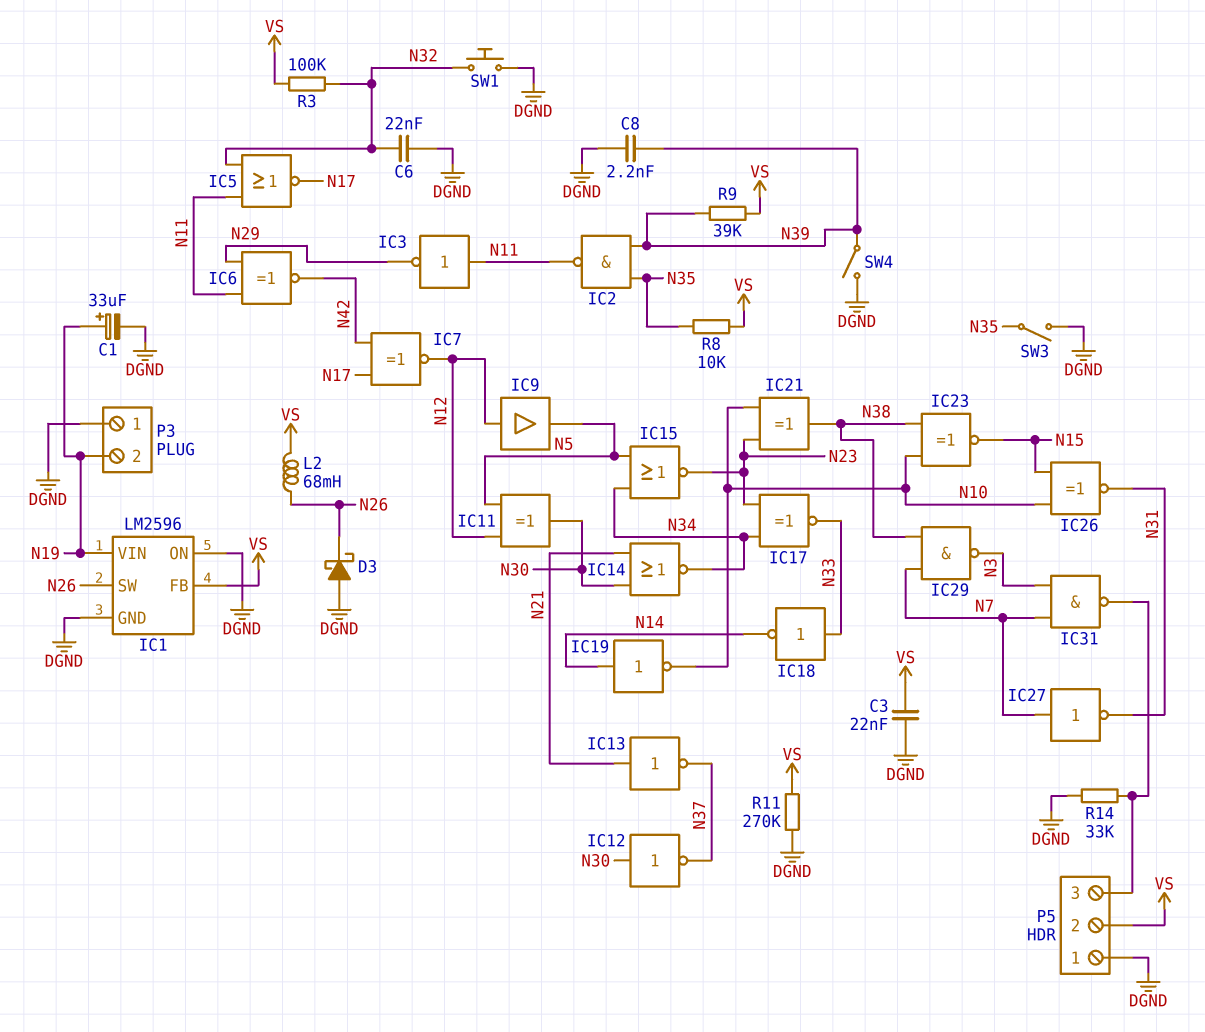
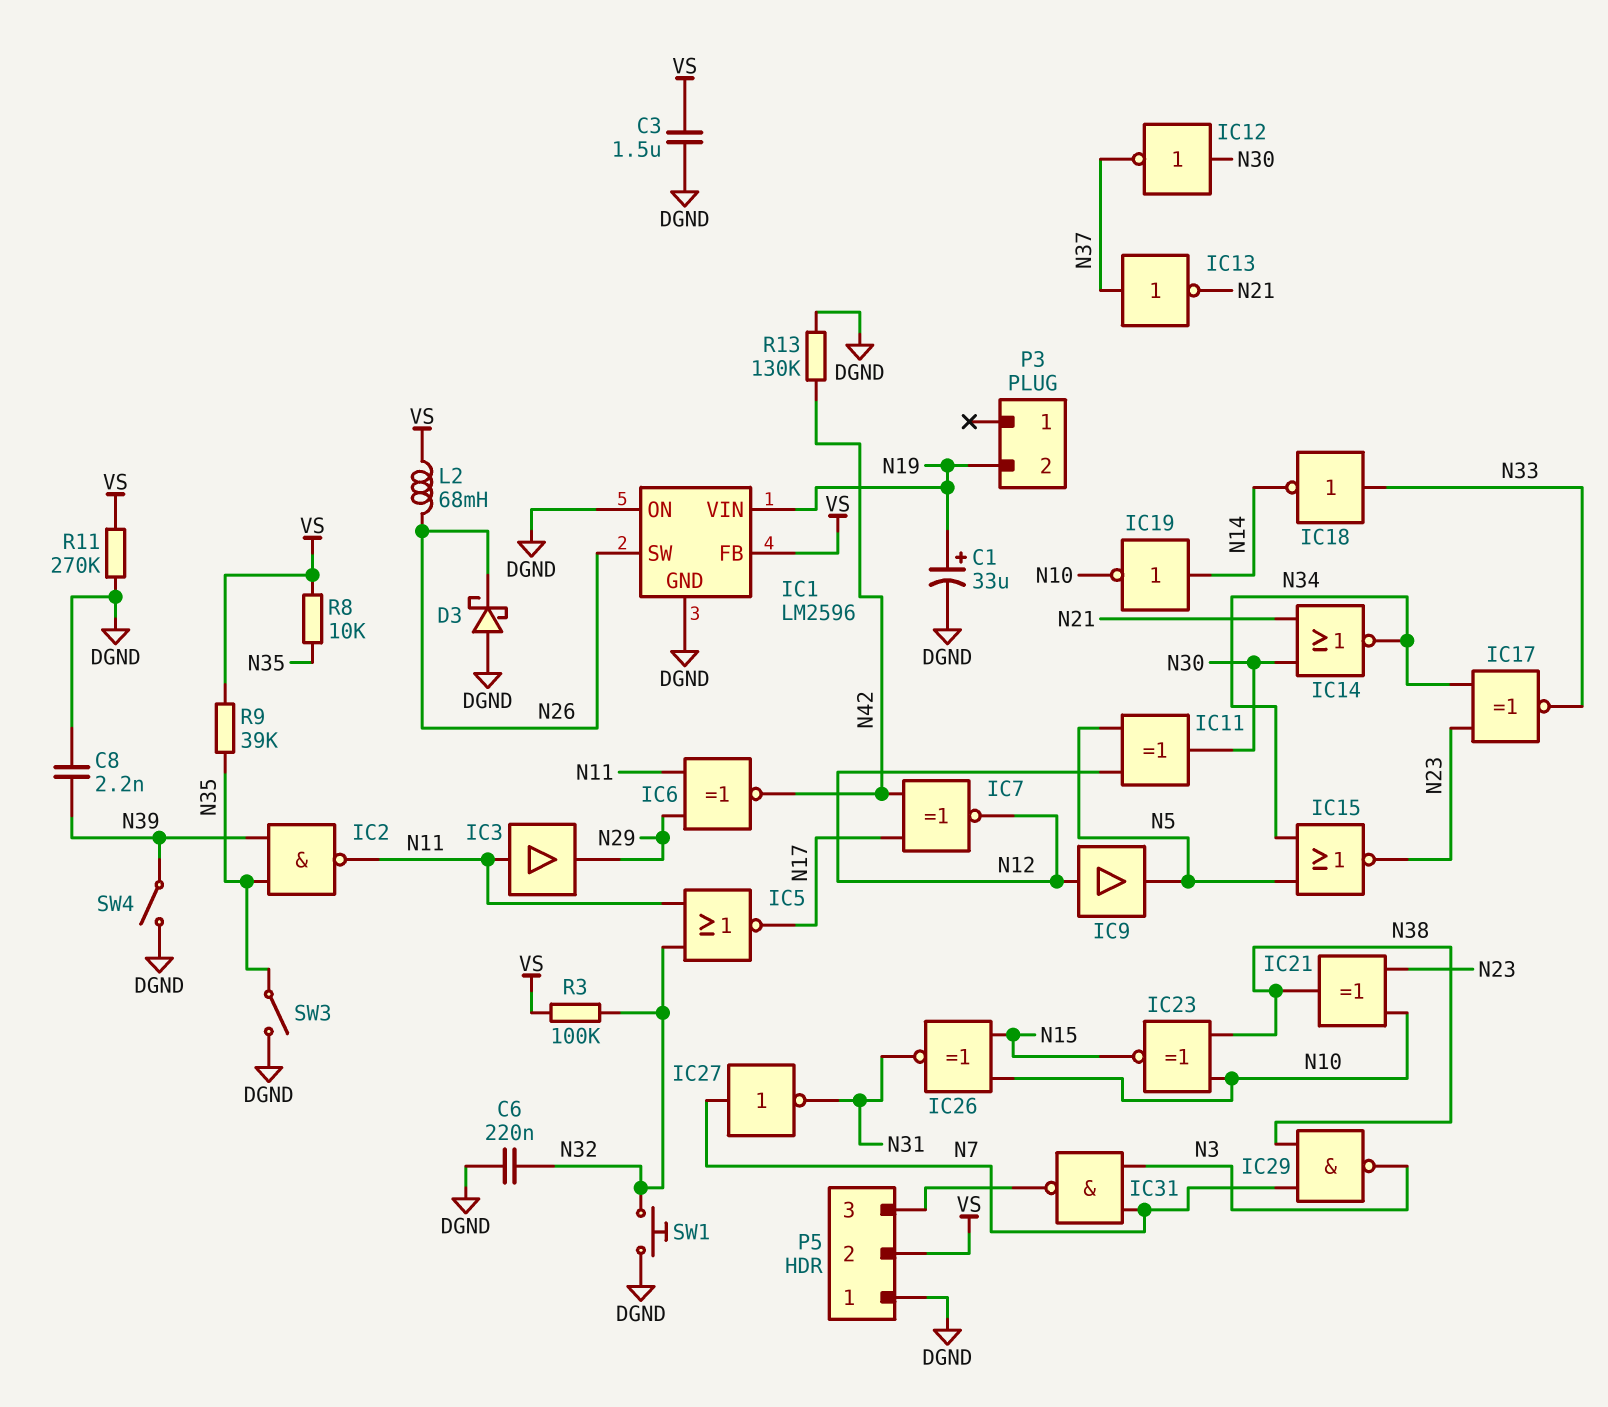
C3: 22nF (DGND, VS) -> 1.5uF (DGND, VS)
C6: 22nF (DGND, N32) -> 220nF (DGND, N32)
IC3: NOT (in N11, out N29) -> buffer (in N11, out N29)
IC13: NOT (in N21, out N37) -> NOT (in N37, out N21)
P3 pin 1: DGND -> none
R9: 39k (N39, VS) -> 39k (N35, VS)
R13: none -> 130k (DGND, N42)
R14: 33k (DGND, P5/3) -> none

